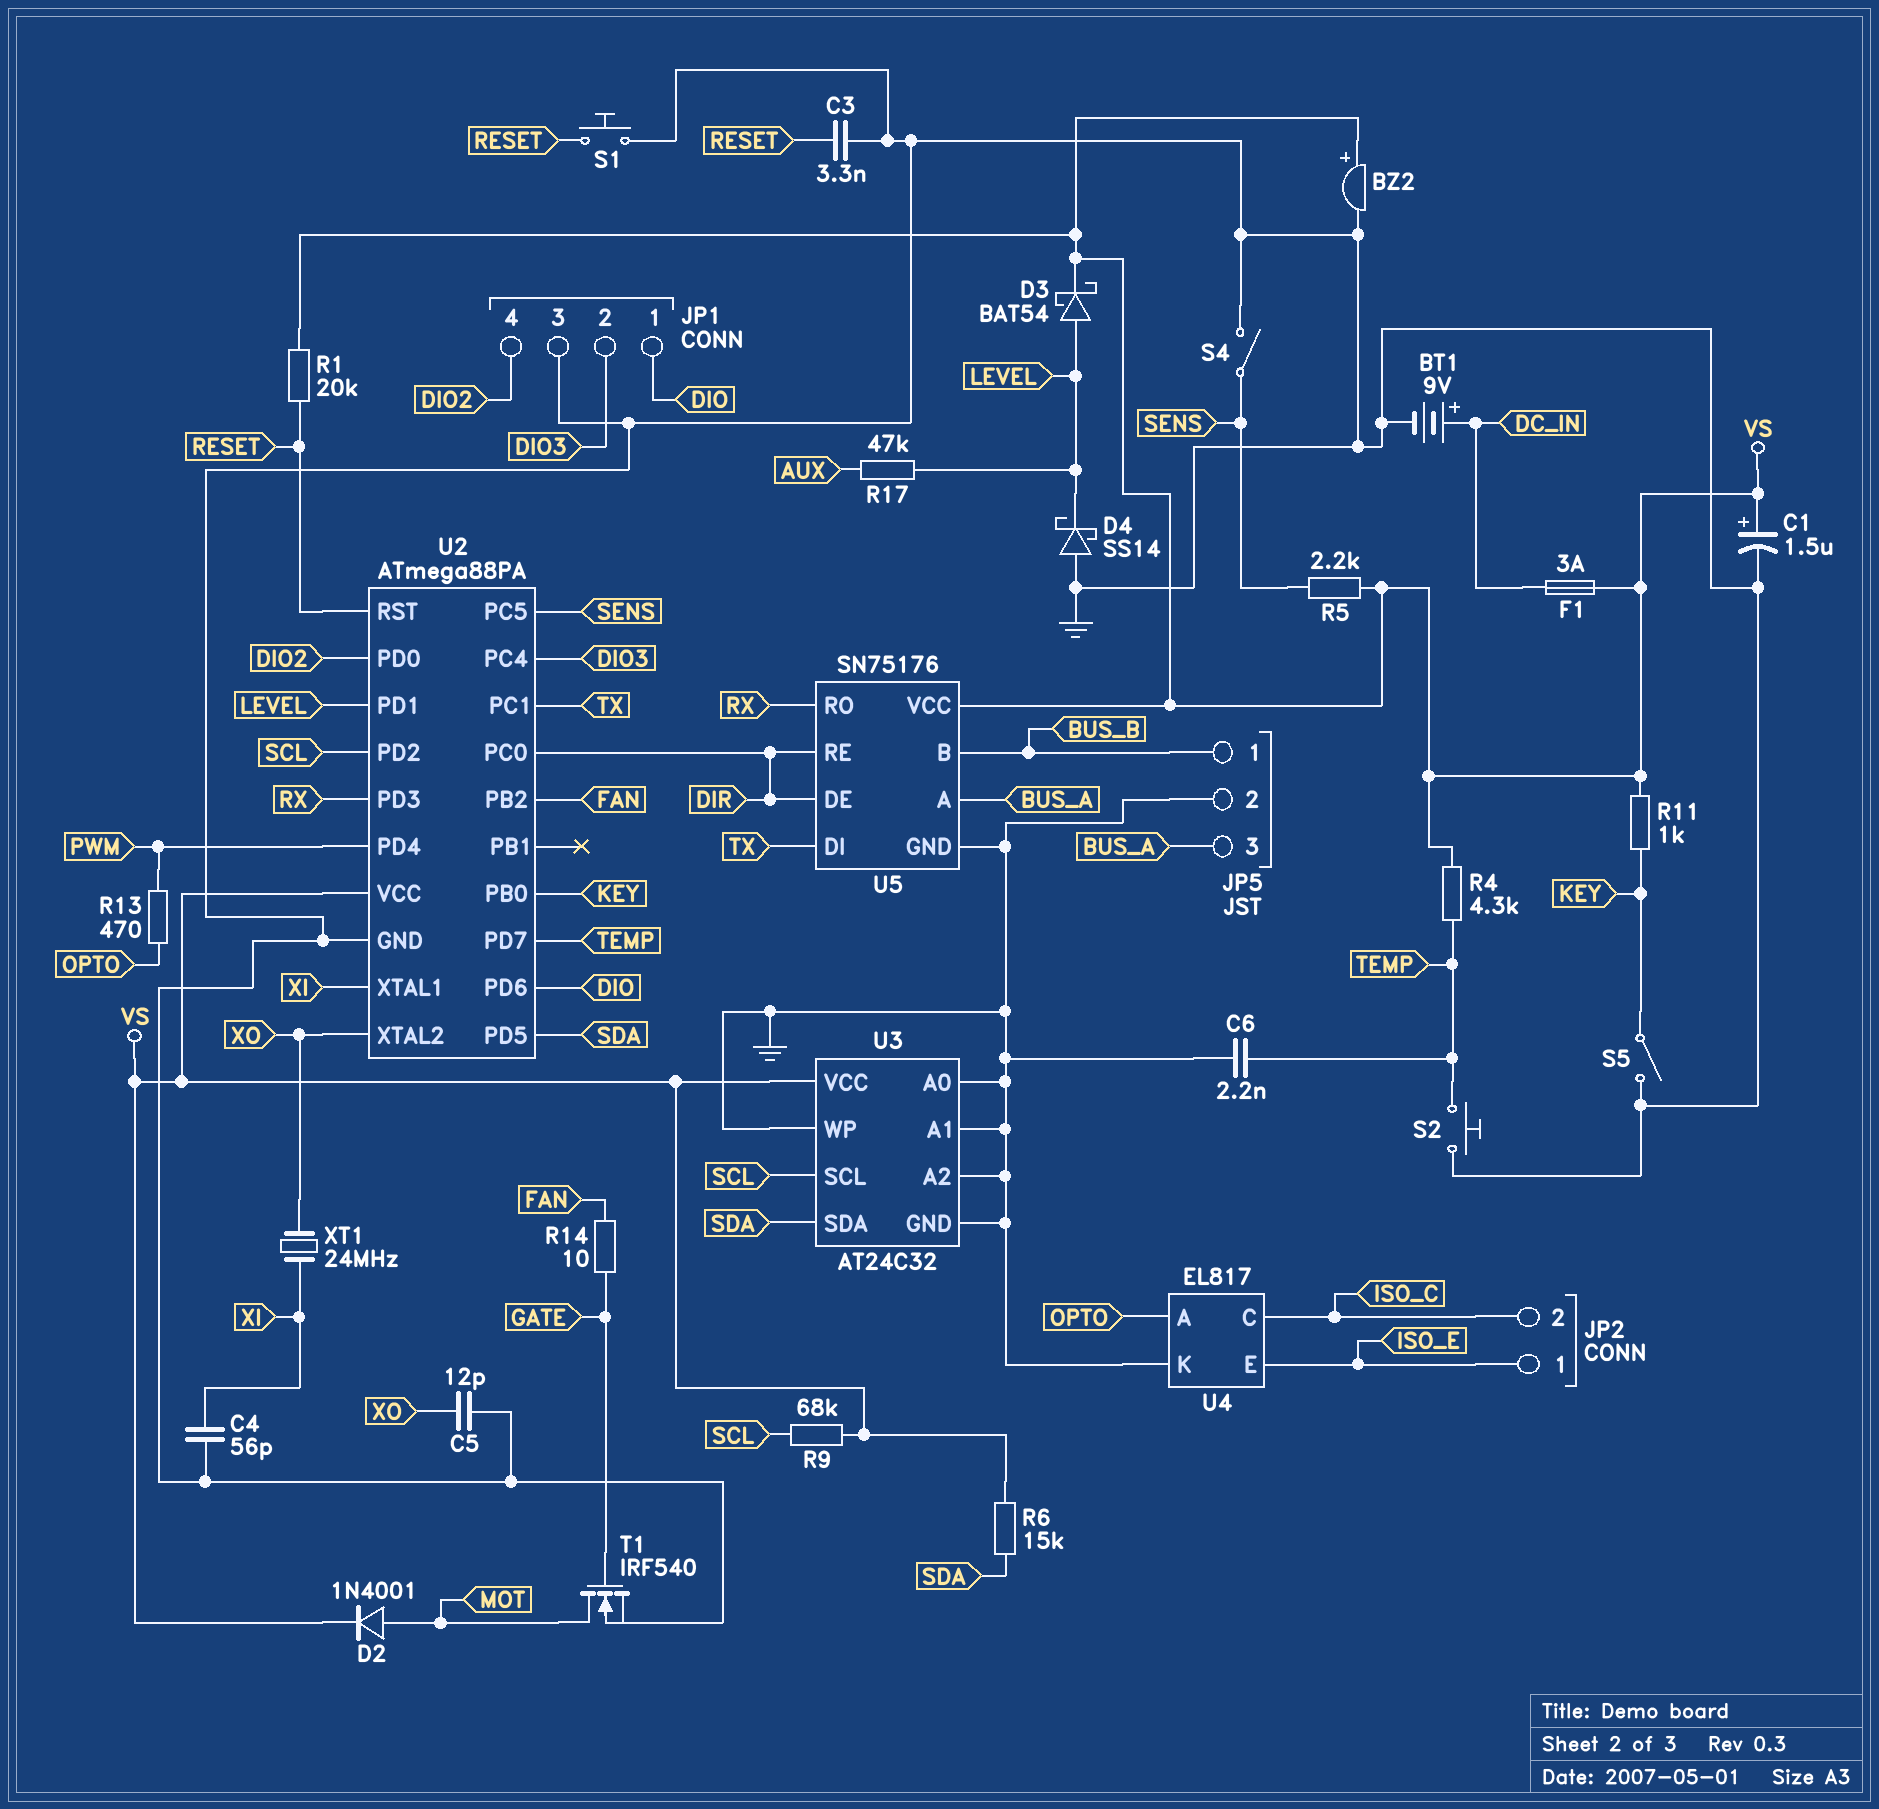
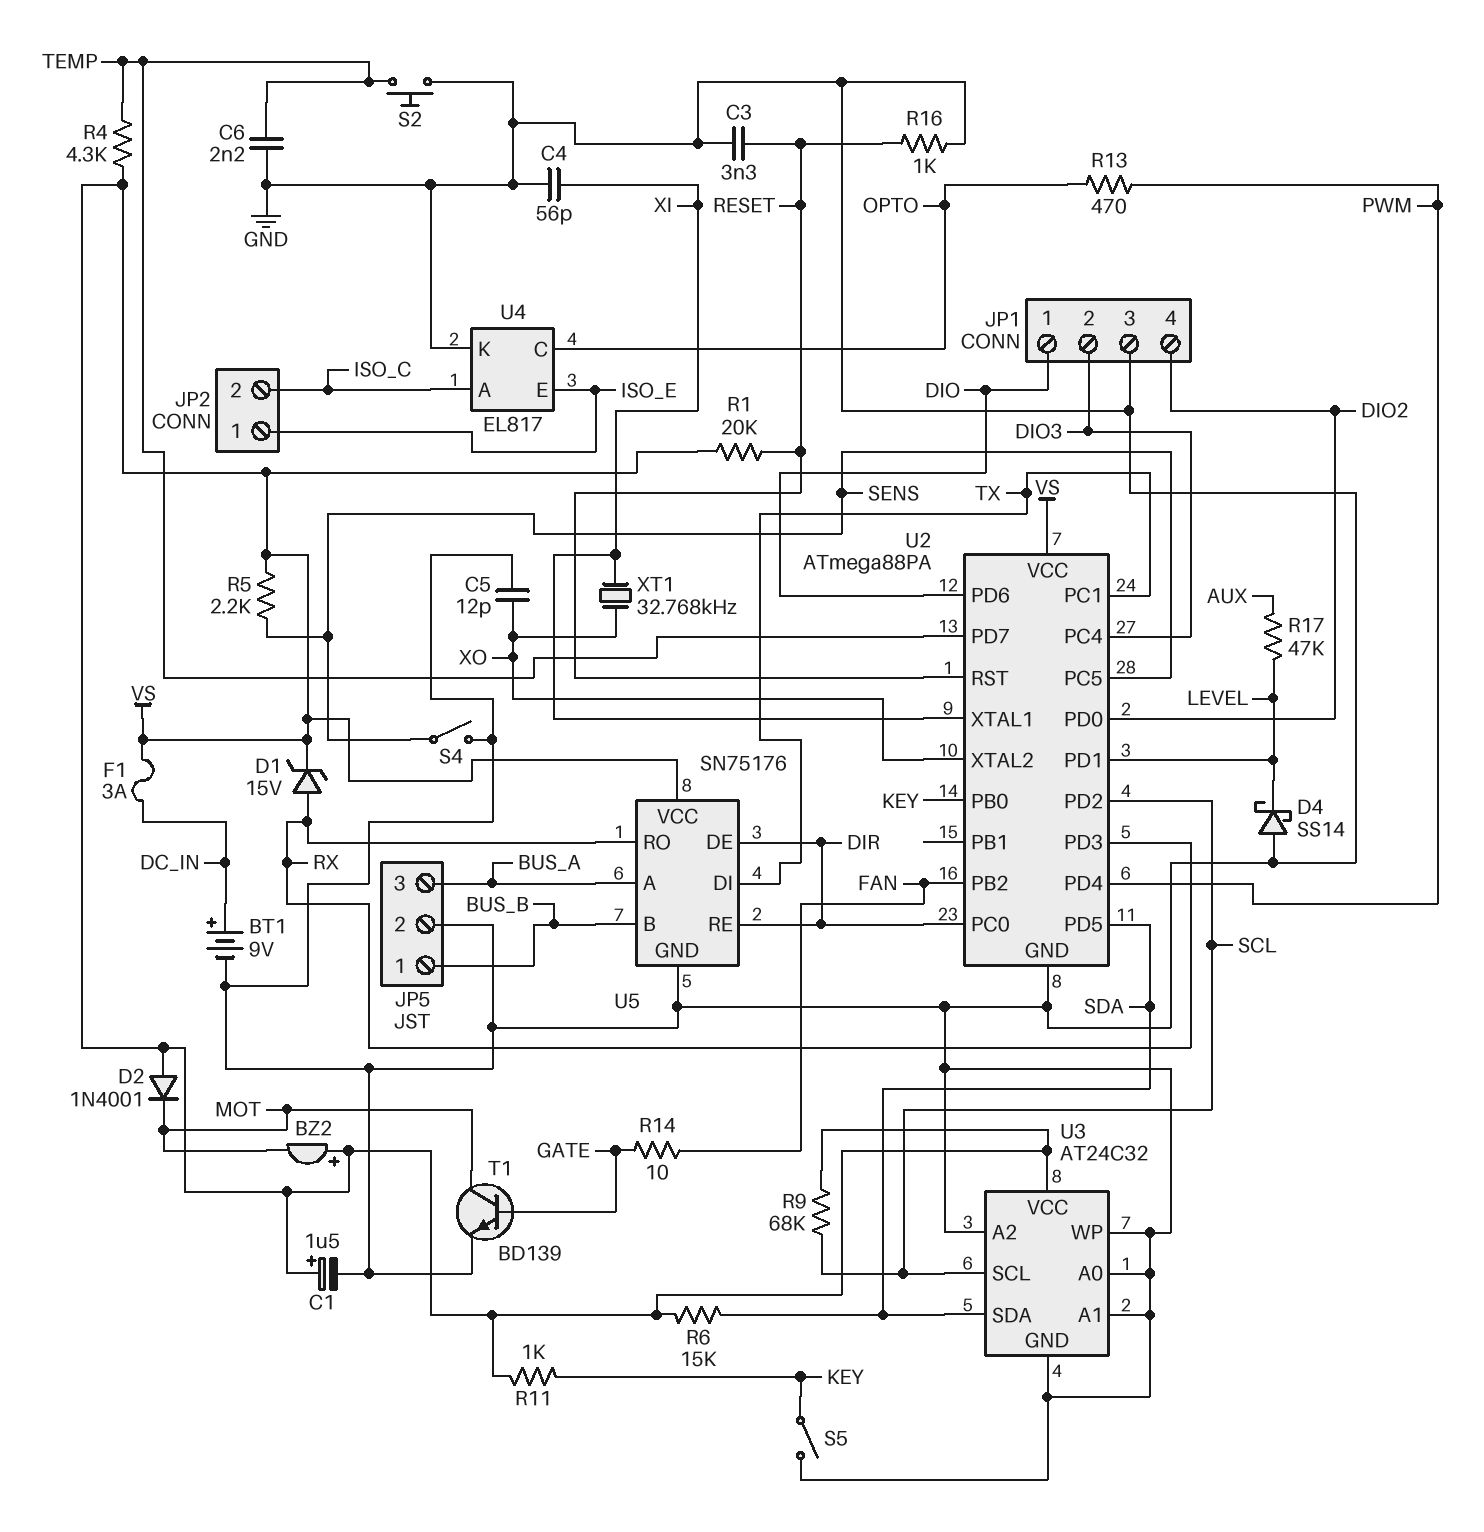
BZ2: buzzer (plus VS, minus GND) -> buzzer (plus VS, minus MOT)
D1: none -> zener 15V (A RX, K VS)
D2: diode 1N4001 (A MOT, K VS) -> diode 1N4001 (A VS, K MOT)
D3: schottky BAT54 (A LEVEL, K VS) -> none
R16: none -> 1k (GND, RESET)
S1: button (GND, RESET) -> none
T1: NMOS IRF540 (G GATE, D MOT, S GND) -> NPN BD139 (B GATE, C MOT, E GND)
U4 pin A: OPTO -> ISO_C
U4 pin C: ISO_C -> OPTO
XT1: 24MHz (XI, XO) -> 32.768kHz (XI, XO)

